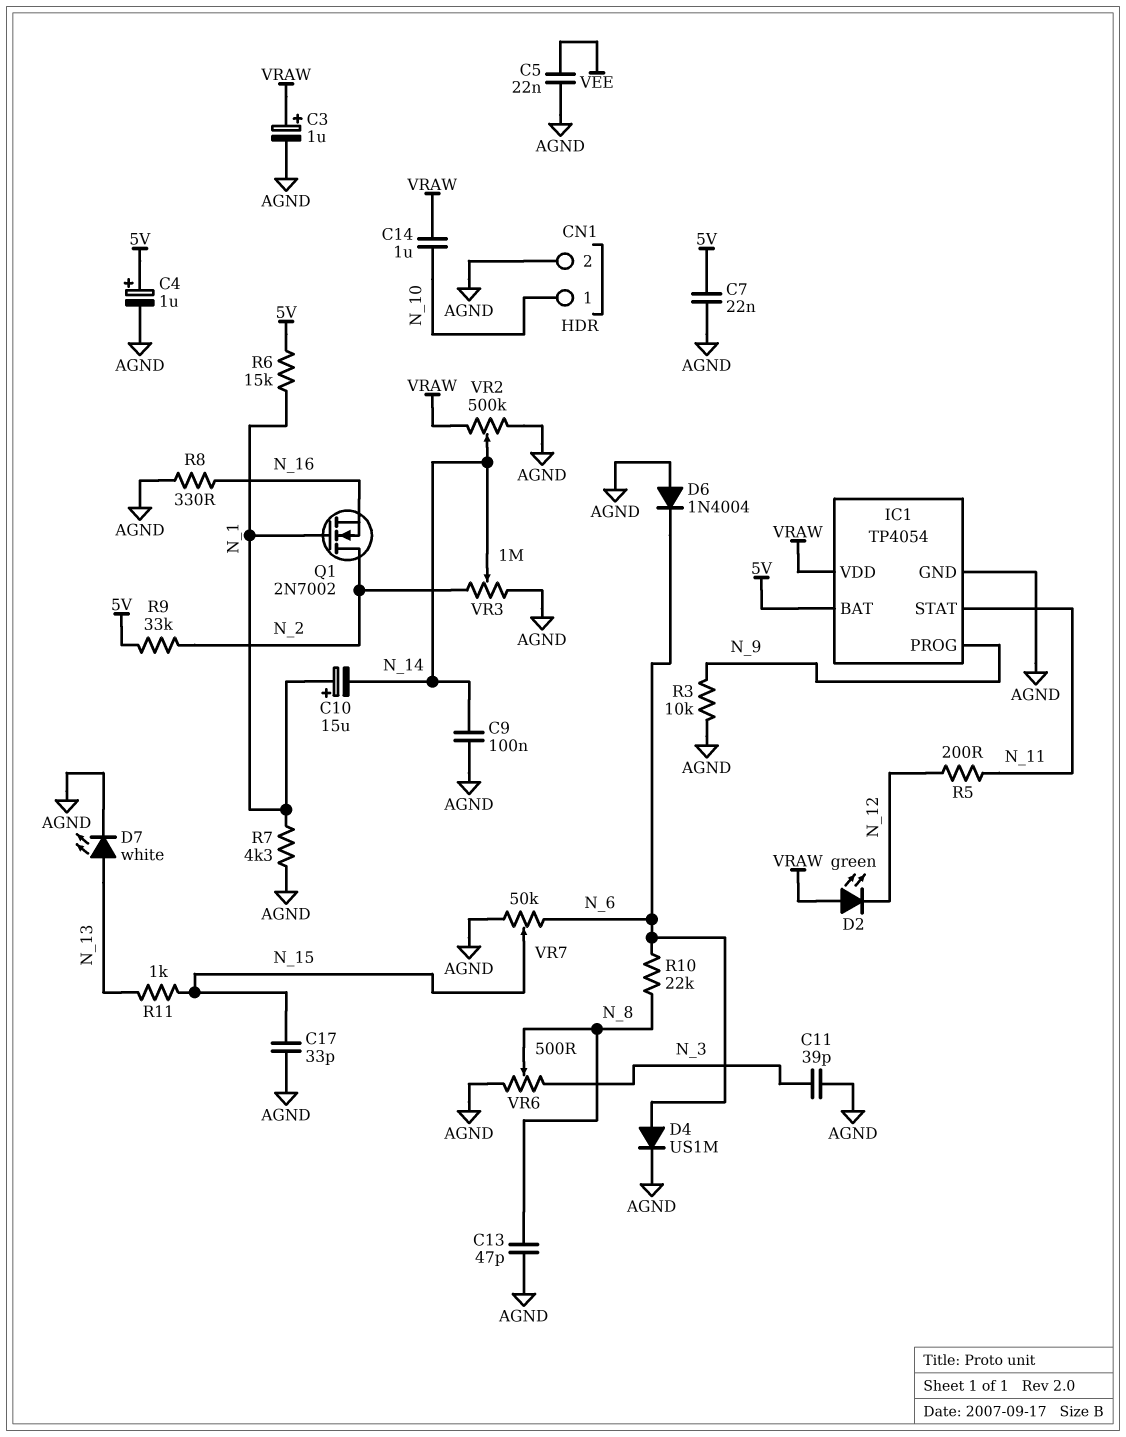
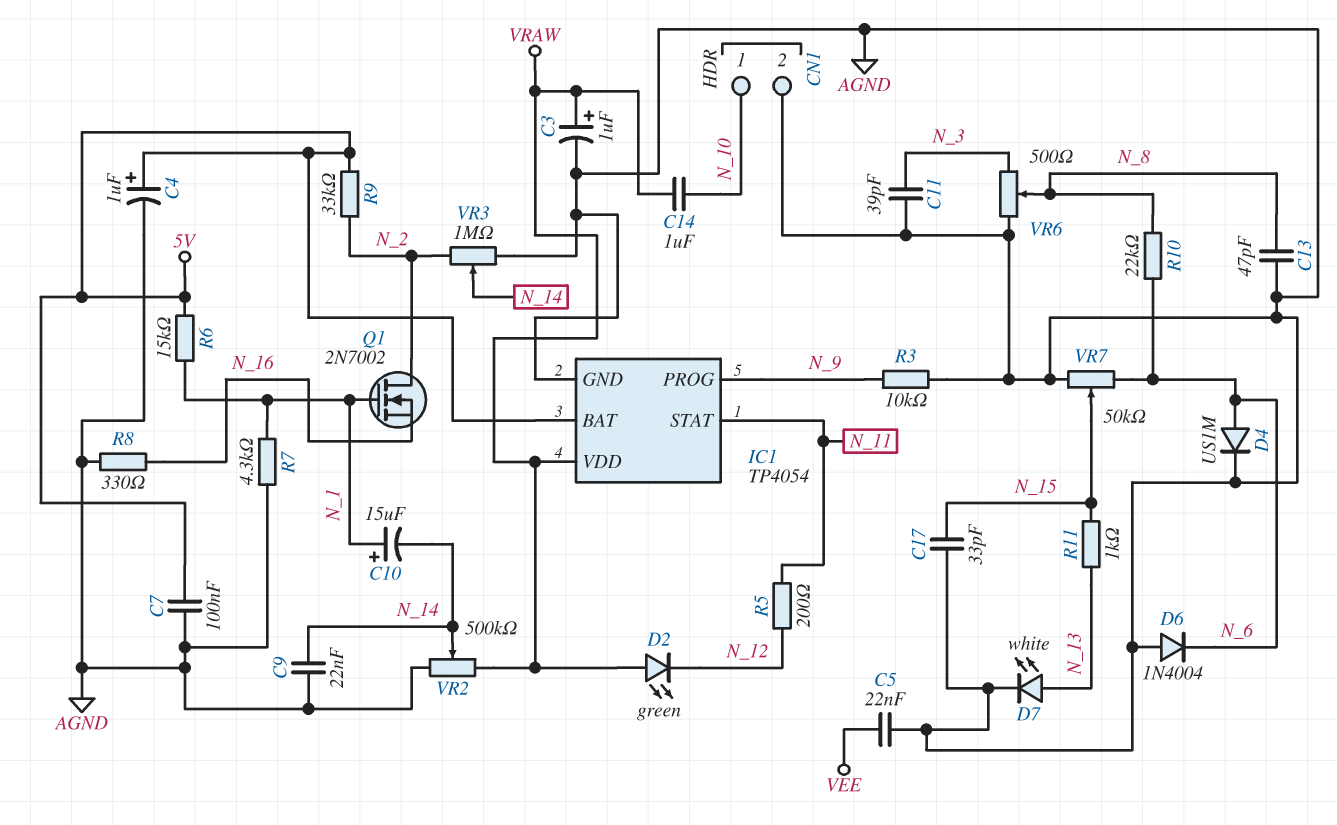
C7: 22nF (5V, AGND) -> 100nF (5V, AGND)
C9: 100nF (AGND, N_14) -> 22nF (AGND, N_14)

